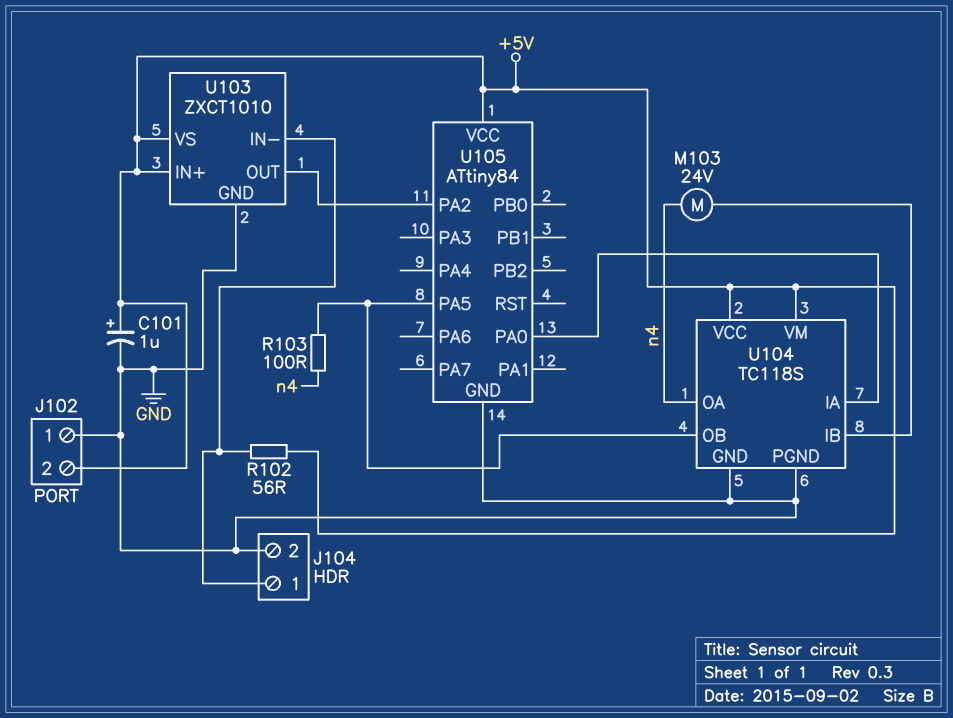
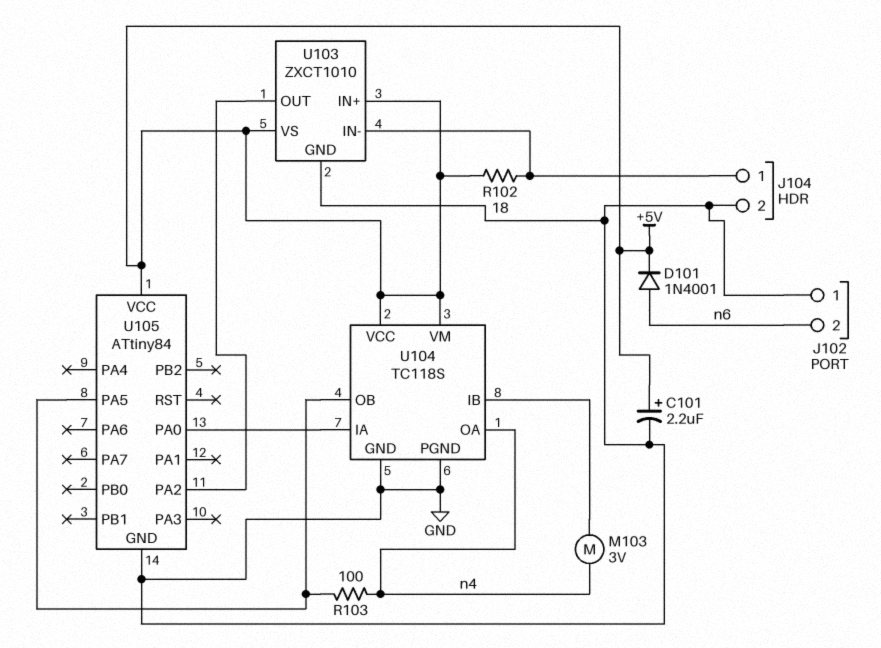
C101: 1uF (plus +5V, minus GND) -> 2.2uF (plus +5V, minus GND)
D101: none -> diode 1N4001 (A n6, K +5V)
J102 pin 2: +5V -> n6
M103: motor 24V (U104/IB, n4) -> motor 3V (U104/IB, n4)
R102: 56 (+5V, J104/1) -> 18 (+5V, J104/1)

